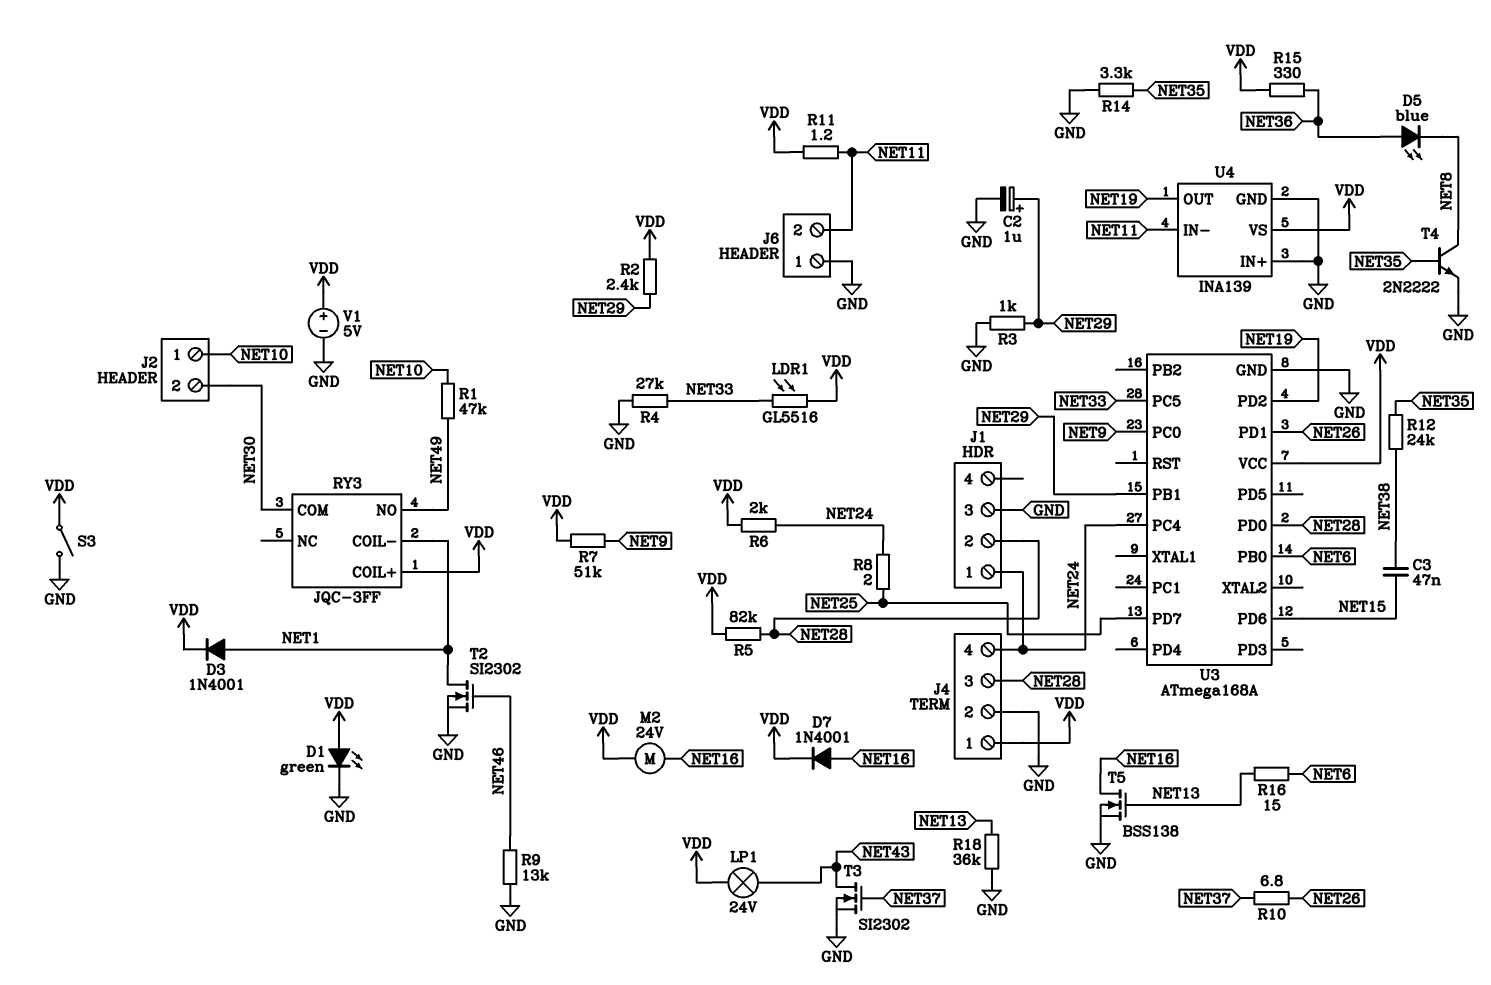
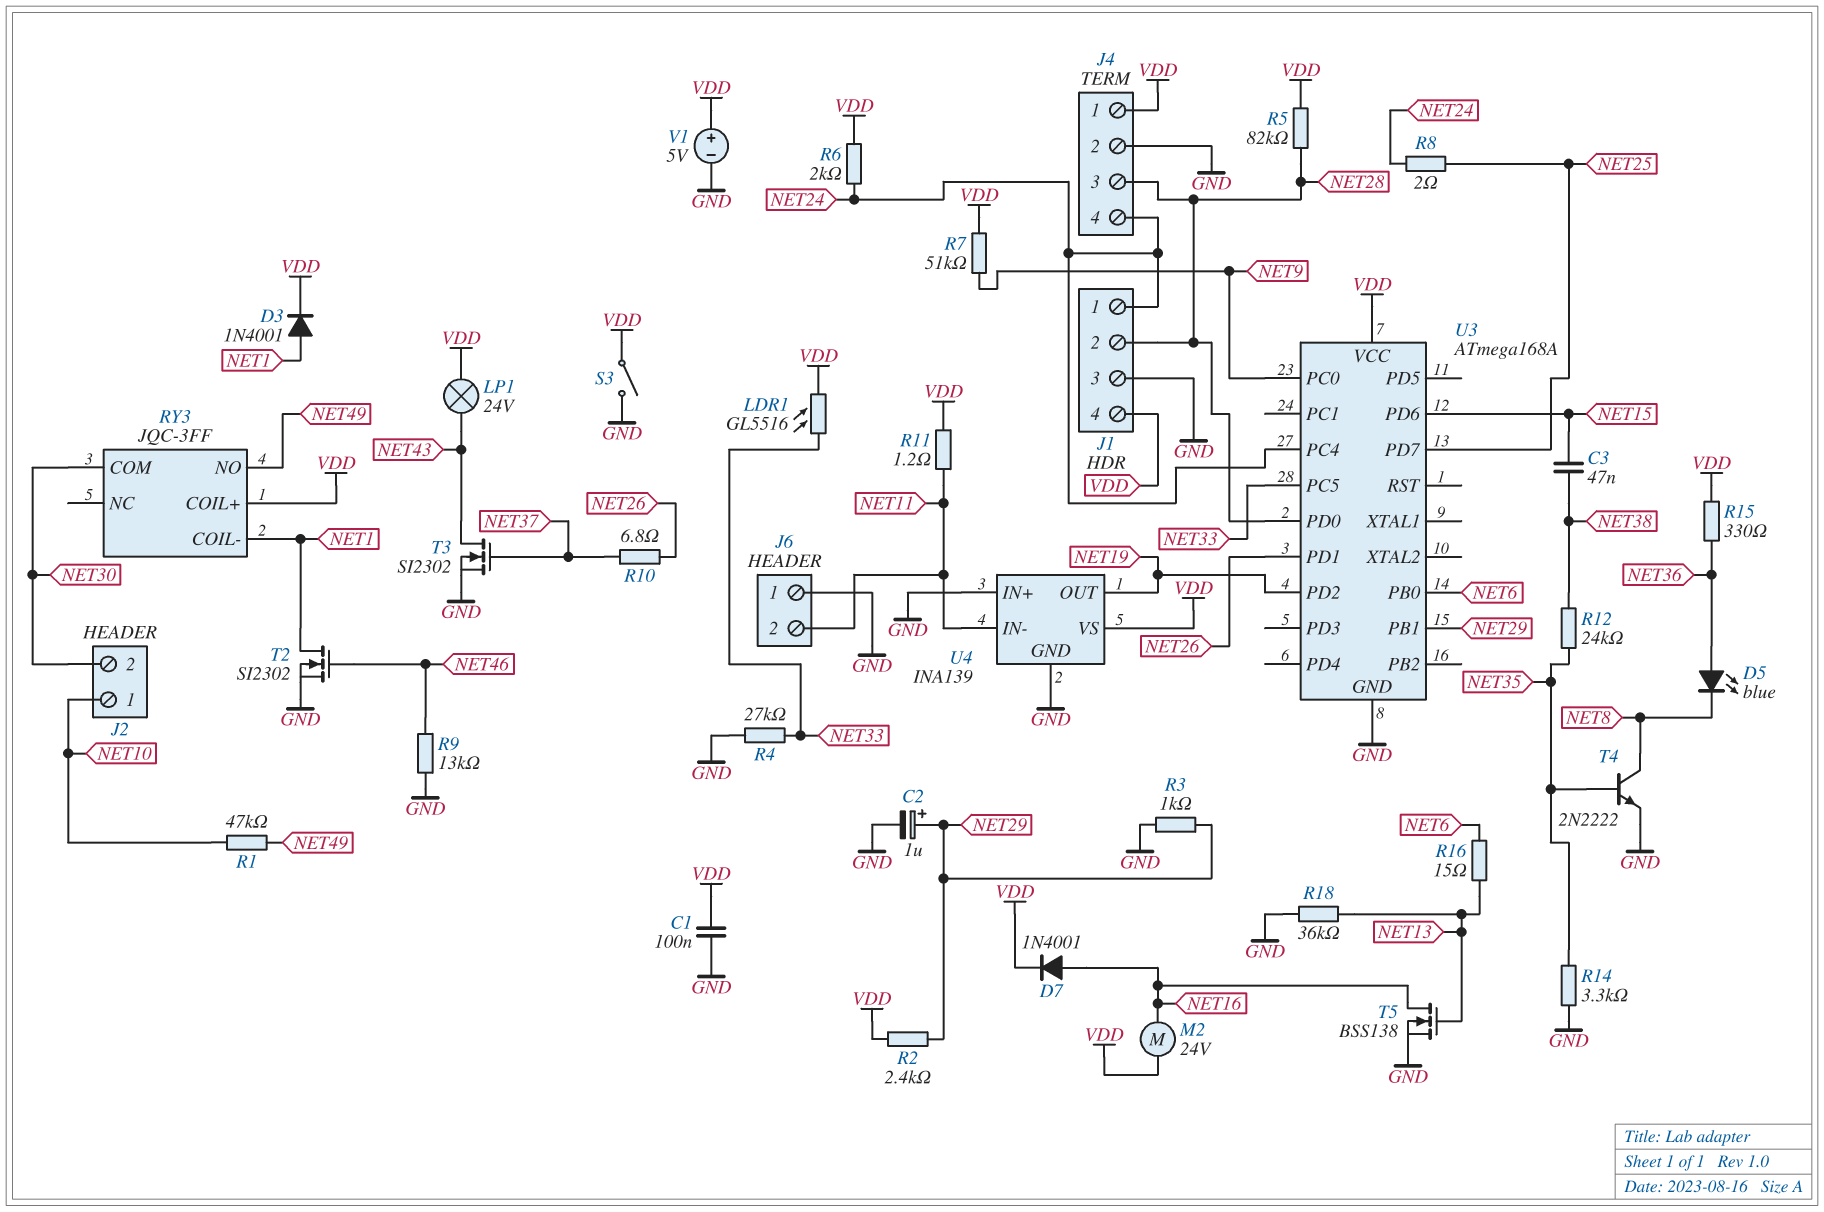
C1: none -> 100nF (GND, VDD)
D1: LED green (A VDD, K GND) -> none
J1 pin 4: none -> VDD

